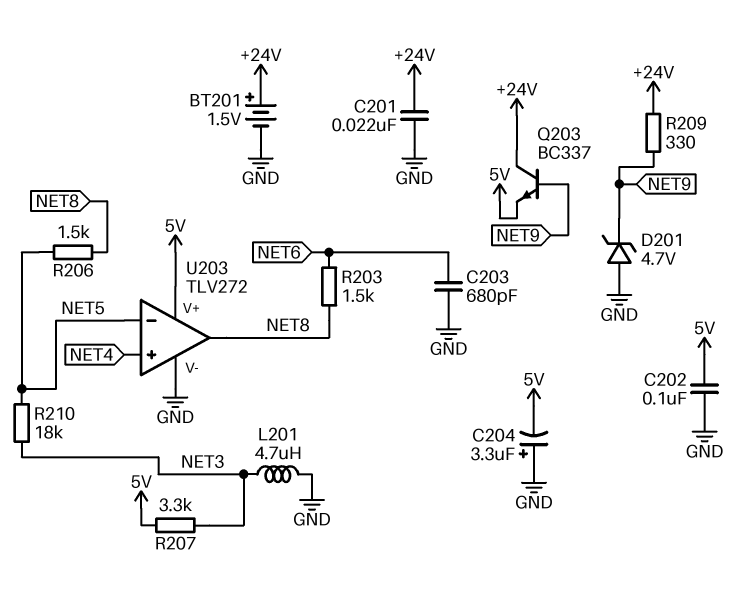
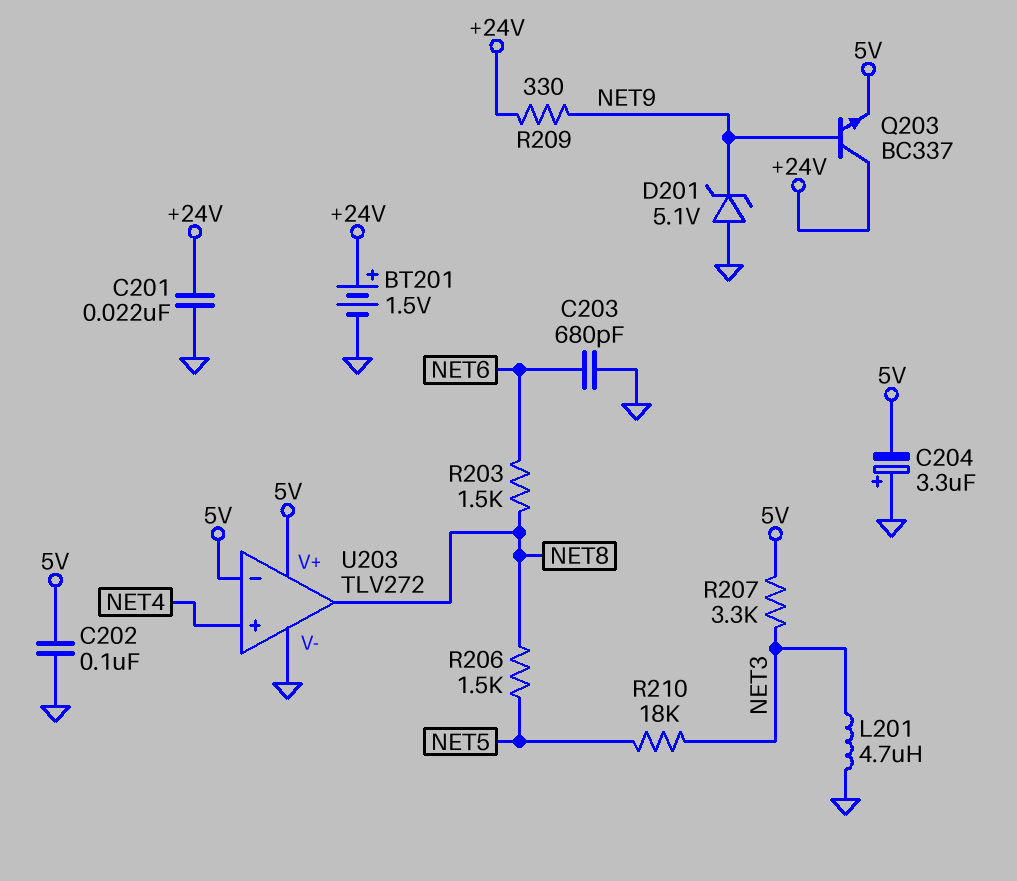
D201: zener 4.7V (A GND, K NET9) -> zener 5.1V (A GND, K NET9)
U203 pin in-: NET5 -> 5V

